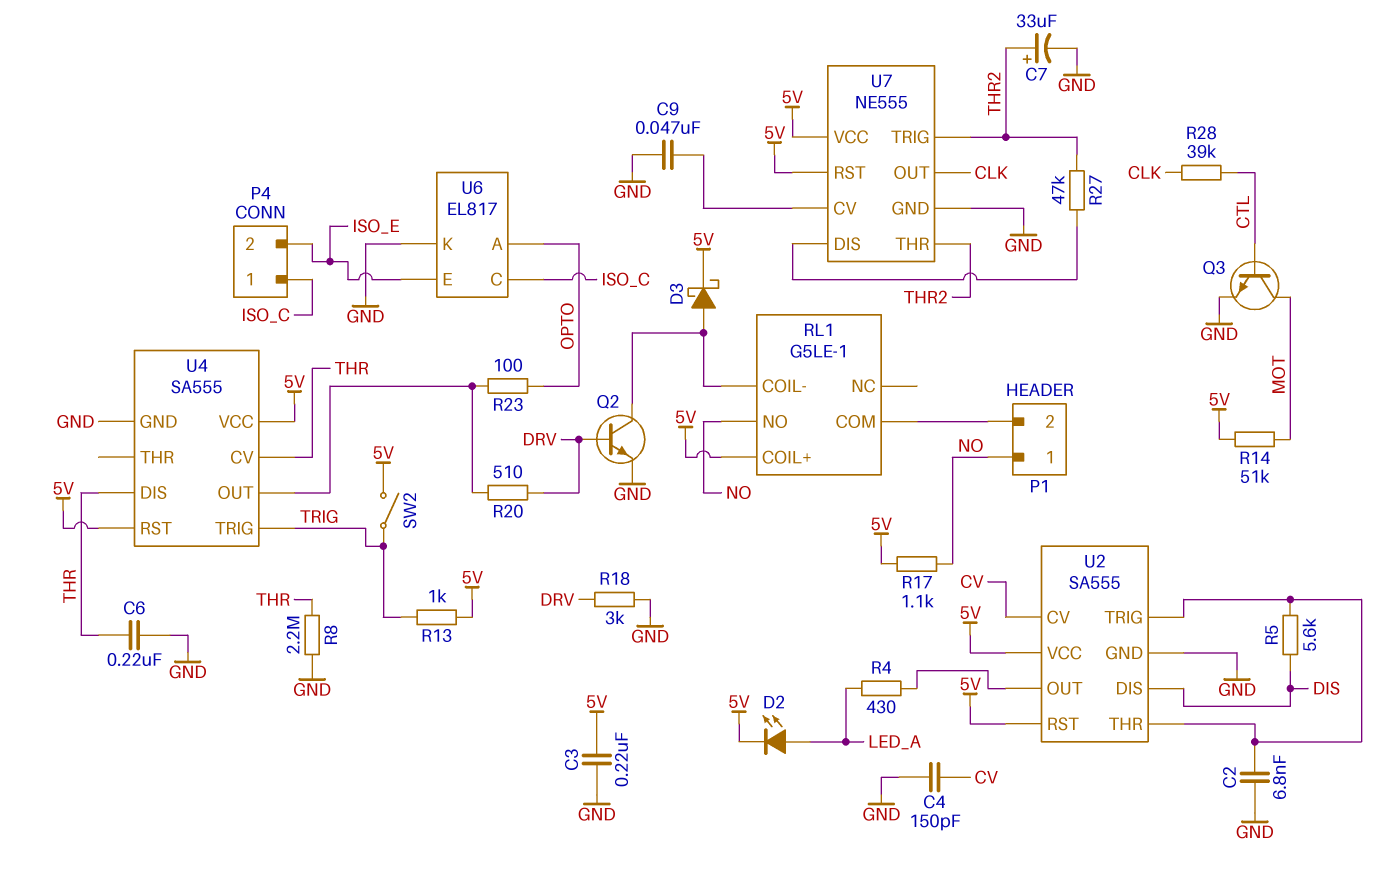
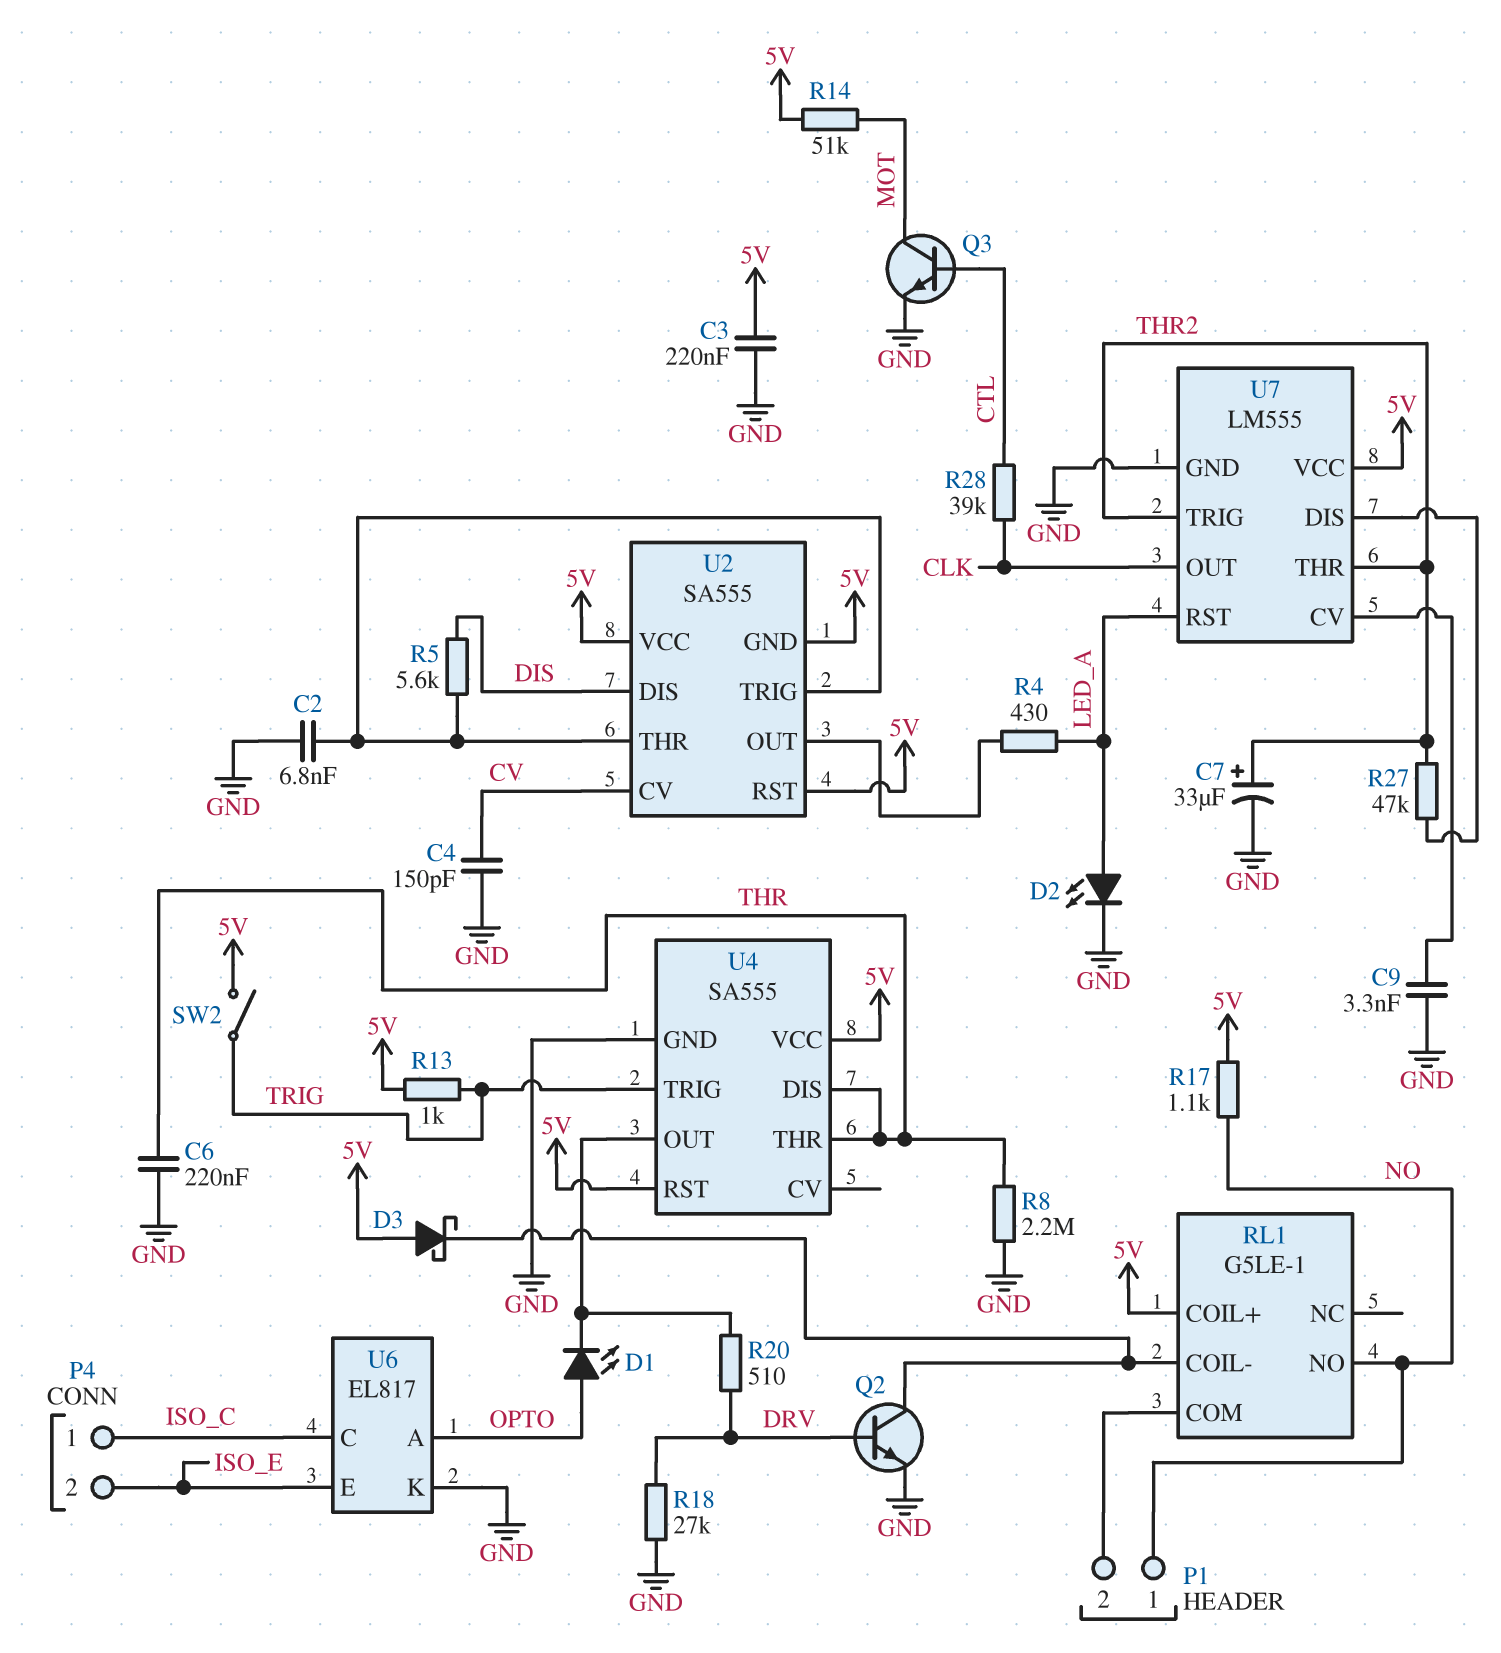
C9: 47nF (GND, U7/CV) -> 3.3nF (GND, U7/CV)
D1: none -> LED (A OPTO, K U4/OUT)
D2: LED (A LED_A, K 5V) -> LED (A LED_A, K GND)
D3: schottky (A RL1/COIL-, K 5V) -> schottky (A 5V, K RL1/COIL-)
R18: 3k (DRV, GND) -> 27k (DRV, GND)
R23: 100 (OPTO, U4/OUT) -> none
U2 pin GND: GND -> 5V
U4 pin CV: THR -> none
U4 pin THR: none -> THR
U7: NE555 -> LM555
U7 pin RST: 5V -> LED_A

